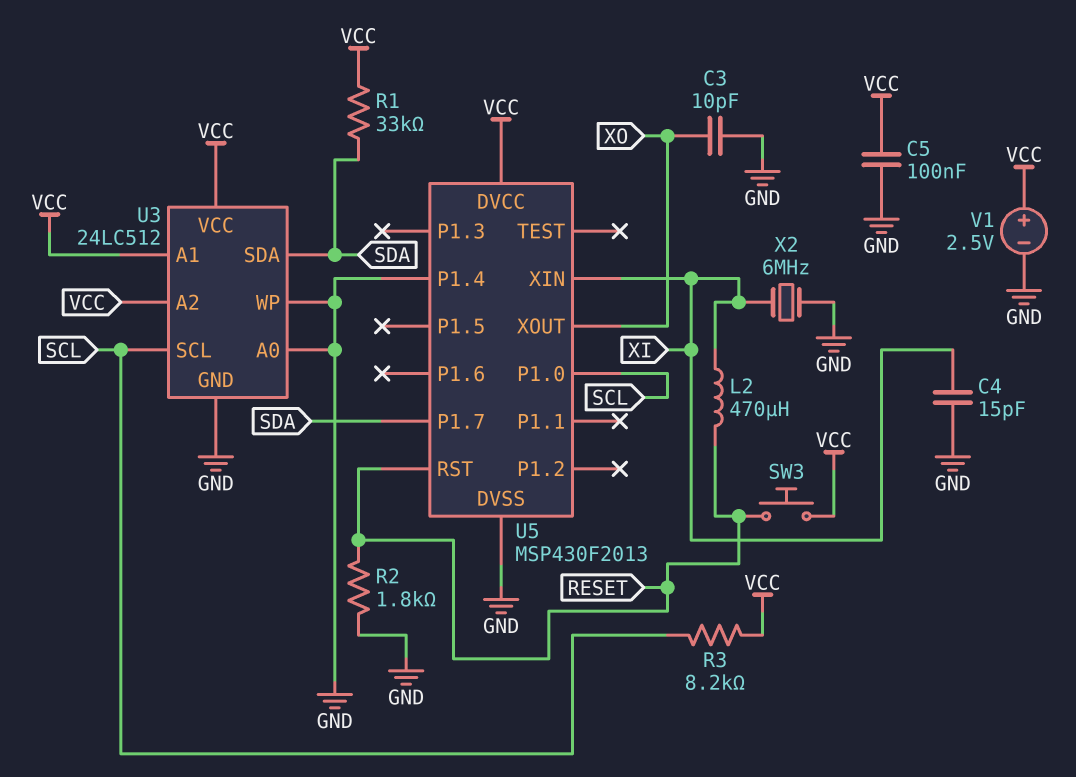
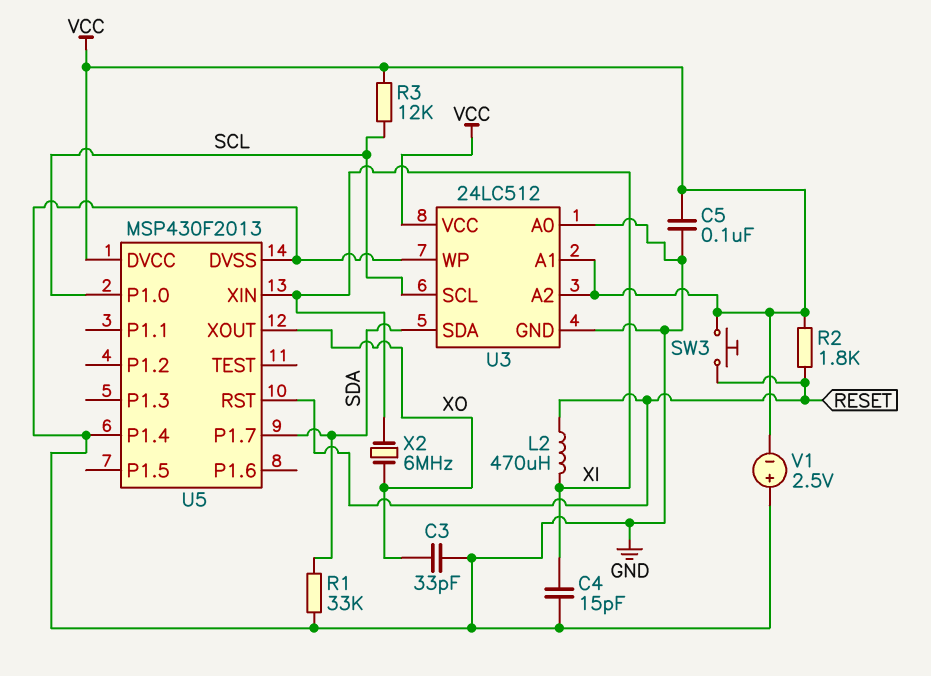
C3: 10pF (GND, XO) -> 33pF (GND, XO)
R1: 33k (SDA, VCC) -> 33k (GND, SDA)
R2: 1.8k (GND, RESET) -> 1.8k (RESET, VCC)
R3: 8.2k (SCL, VCC) -> 12k (SCL, VCC)
V1: 2.5V (plus VCC, minus GND) -> 2.5V (plus GND, minus VCC)
X2: 6MHz (GND, XI) -> 6MHz (XI, XO)

